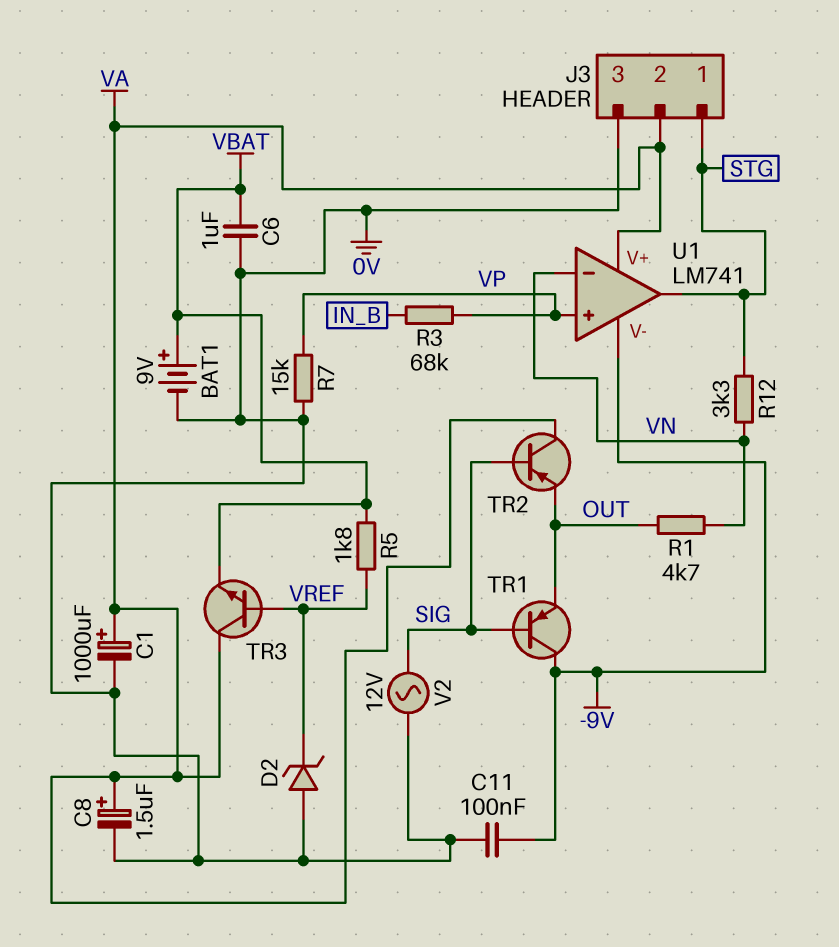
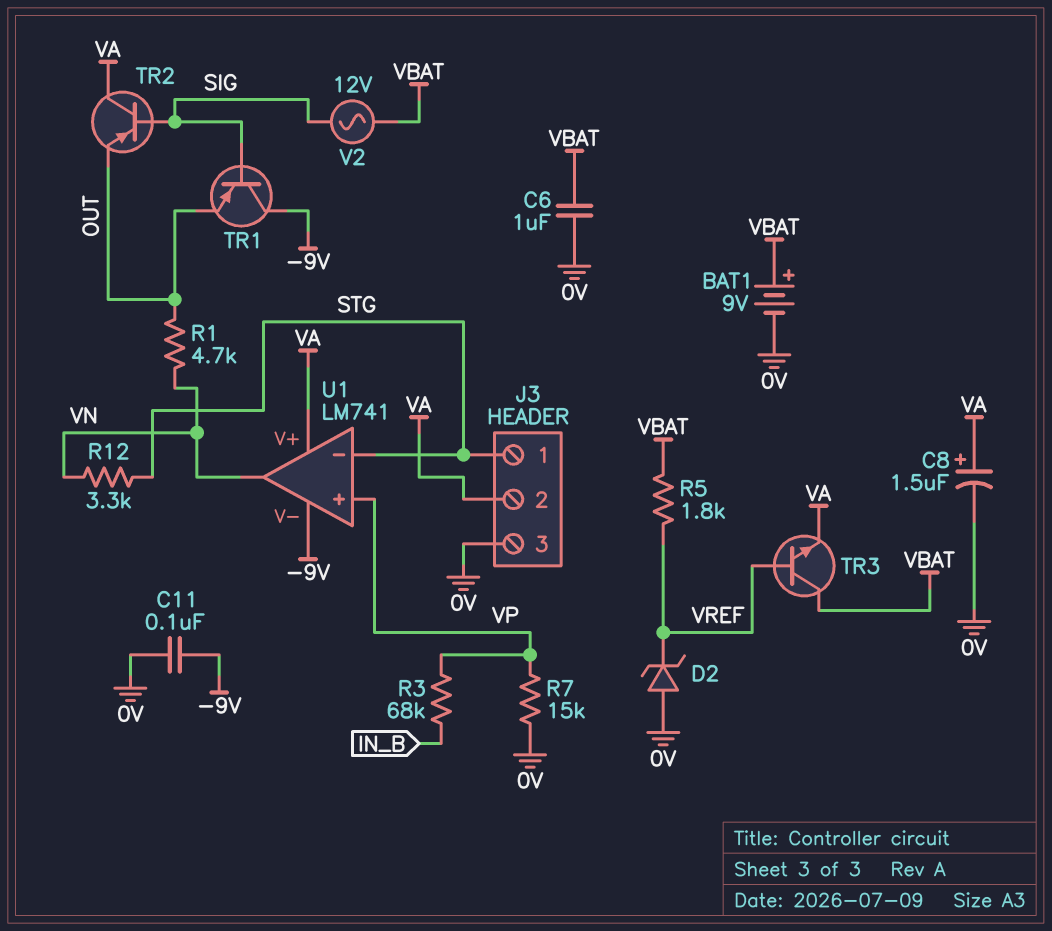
C1: 1000uF (plus VA, minus 0V) -> none
TR3: NPN (B VREF, C VA, E VBAT) -> NPN (B VREF, C VBAT, E VA)
U1 pin in-: VN -> STG
U1 pin out: STG -> VN
V2: AC 12V (0V, SIG) -> AC 12V (SIG, VBAT)

